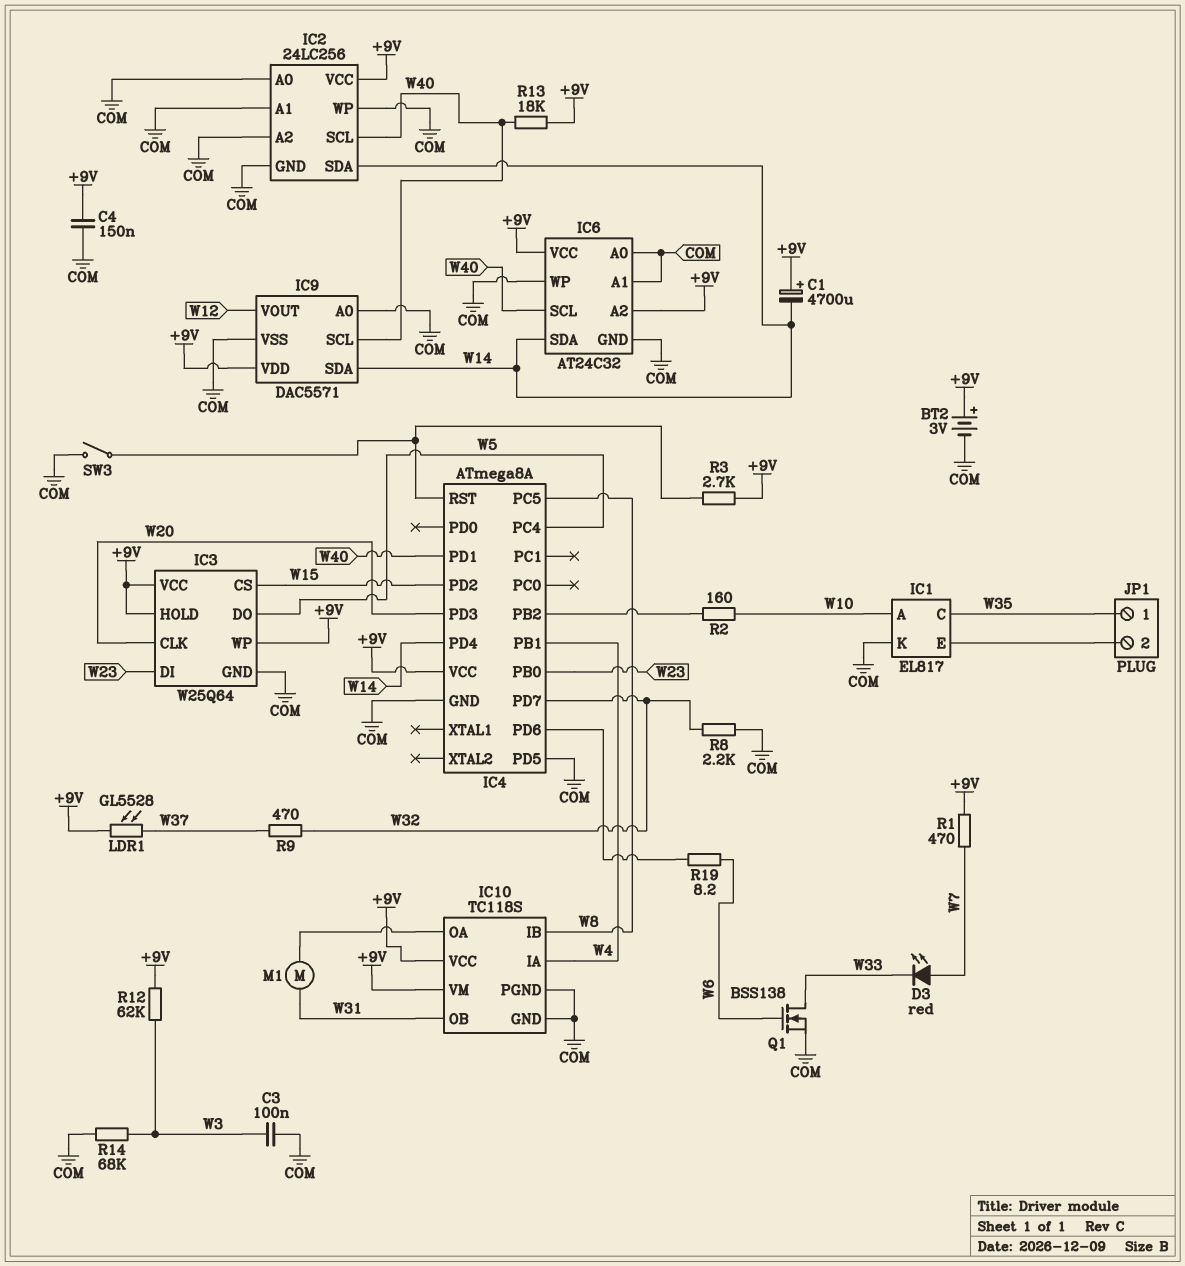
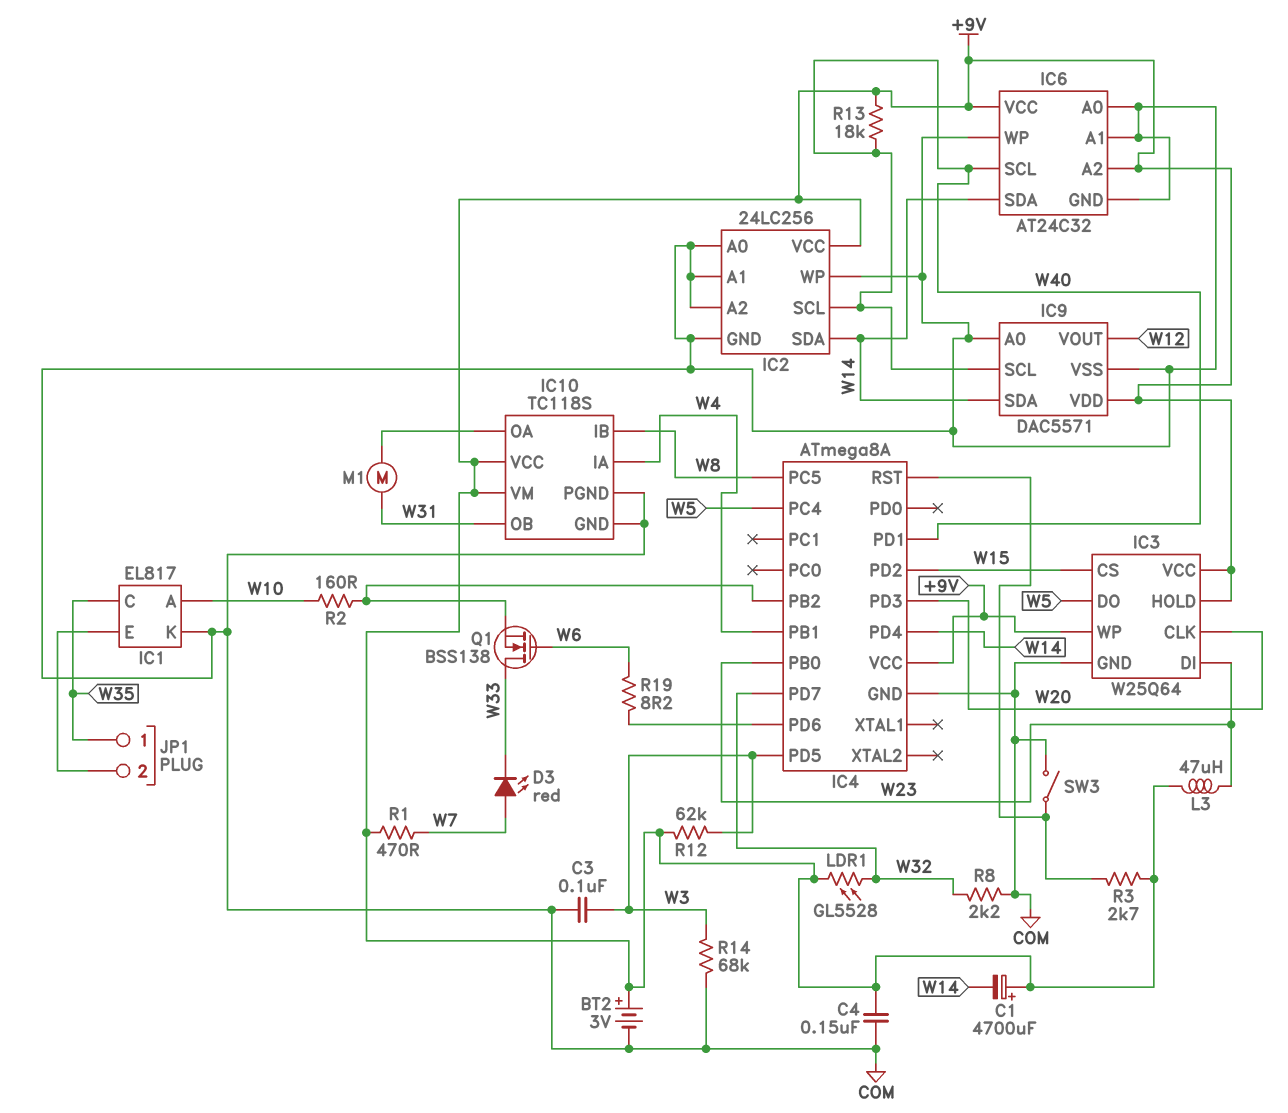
IC4 pin PD5: COM -> W3
L3: none -> 47uH (+9V, W23)
LDR1: GL5528 (+9V, W37) -> GL5528 (+9V, W32)
Q1: NMOS BSS138 (G W6, D W33, S COM) -> NMOS BSS138 (G W6, D W33, S IC4/PB2)
R9: 470 (W32, W37) -> none

